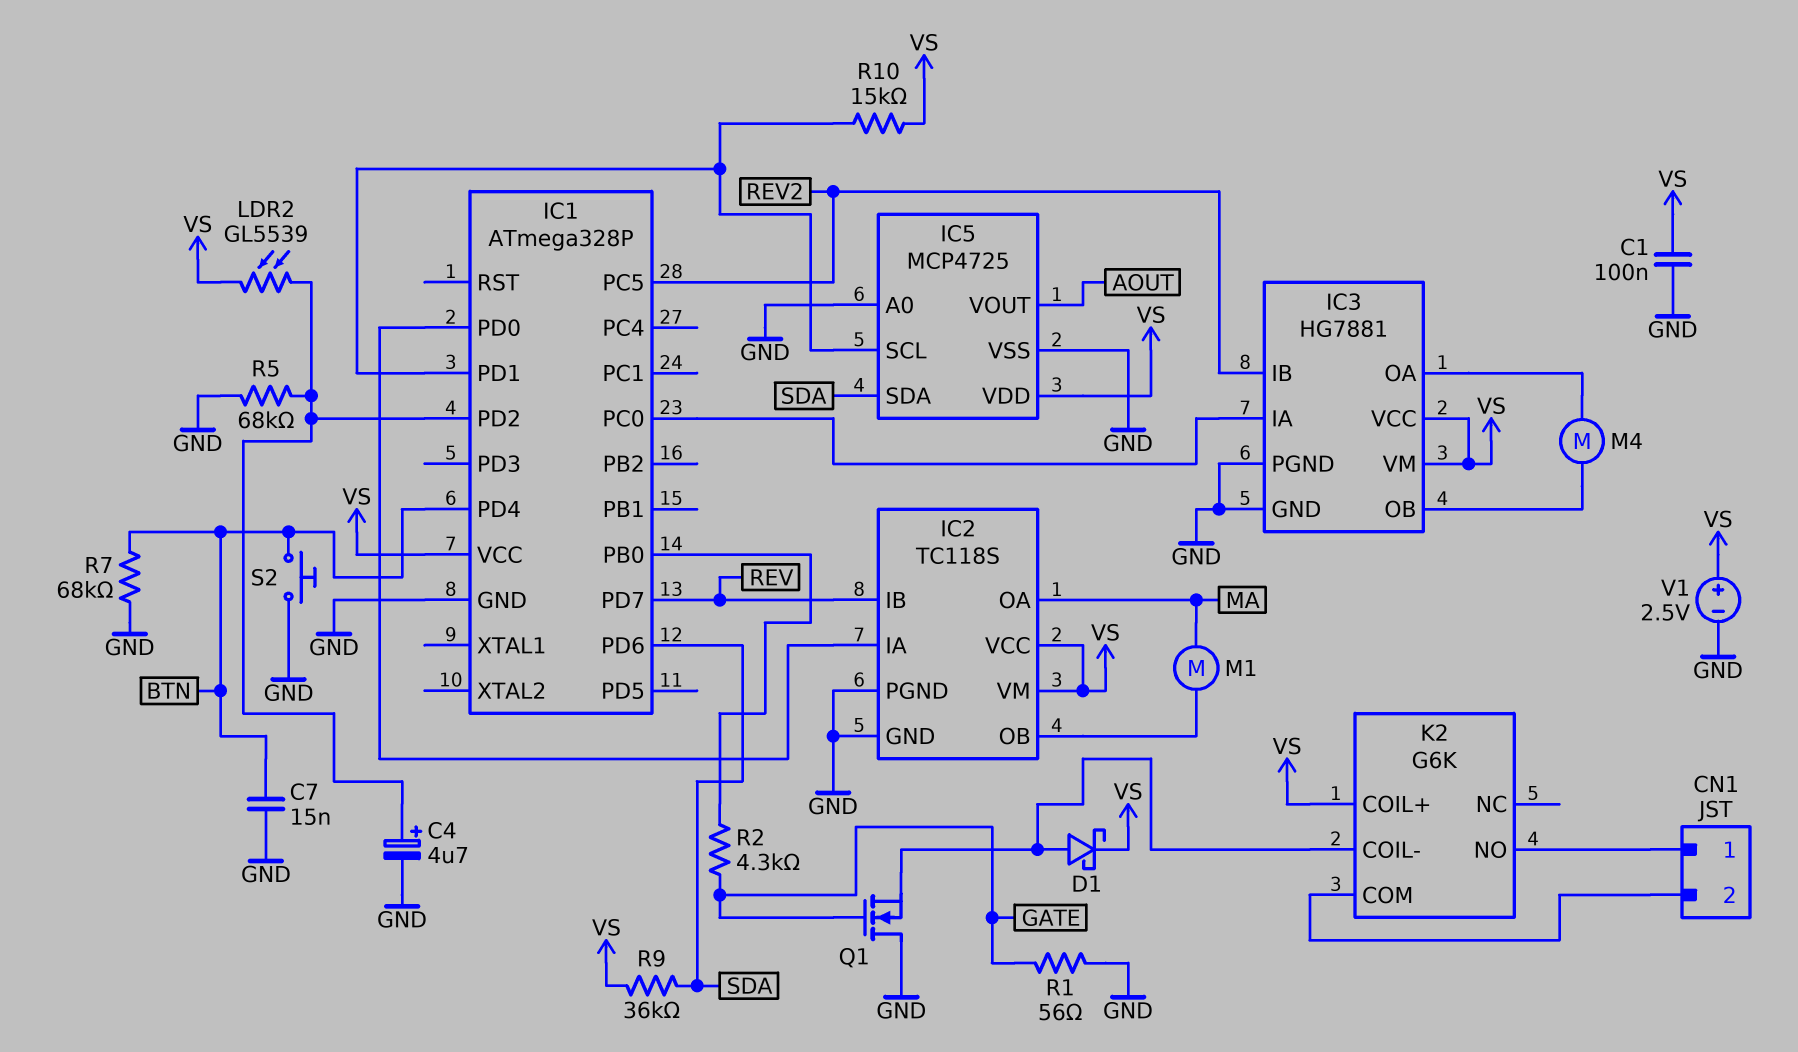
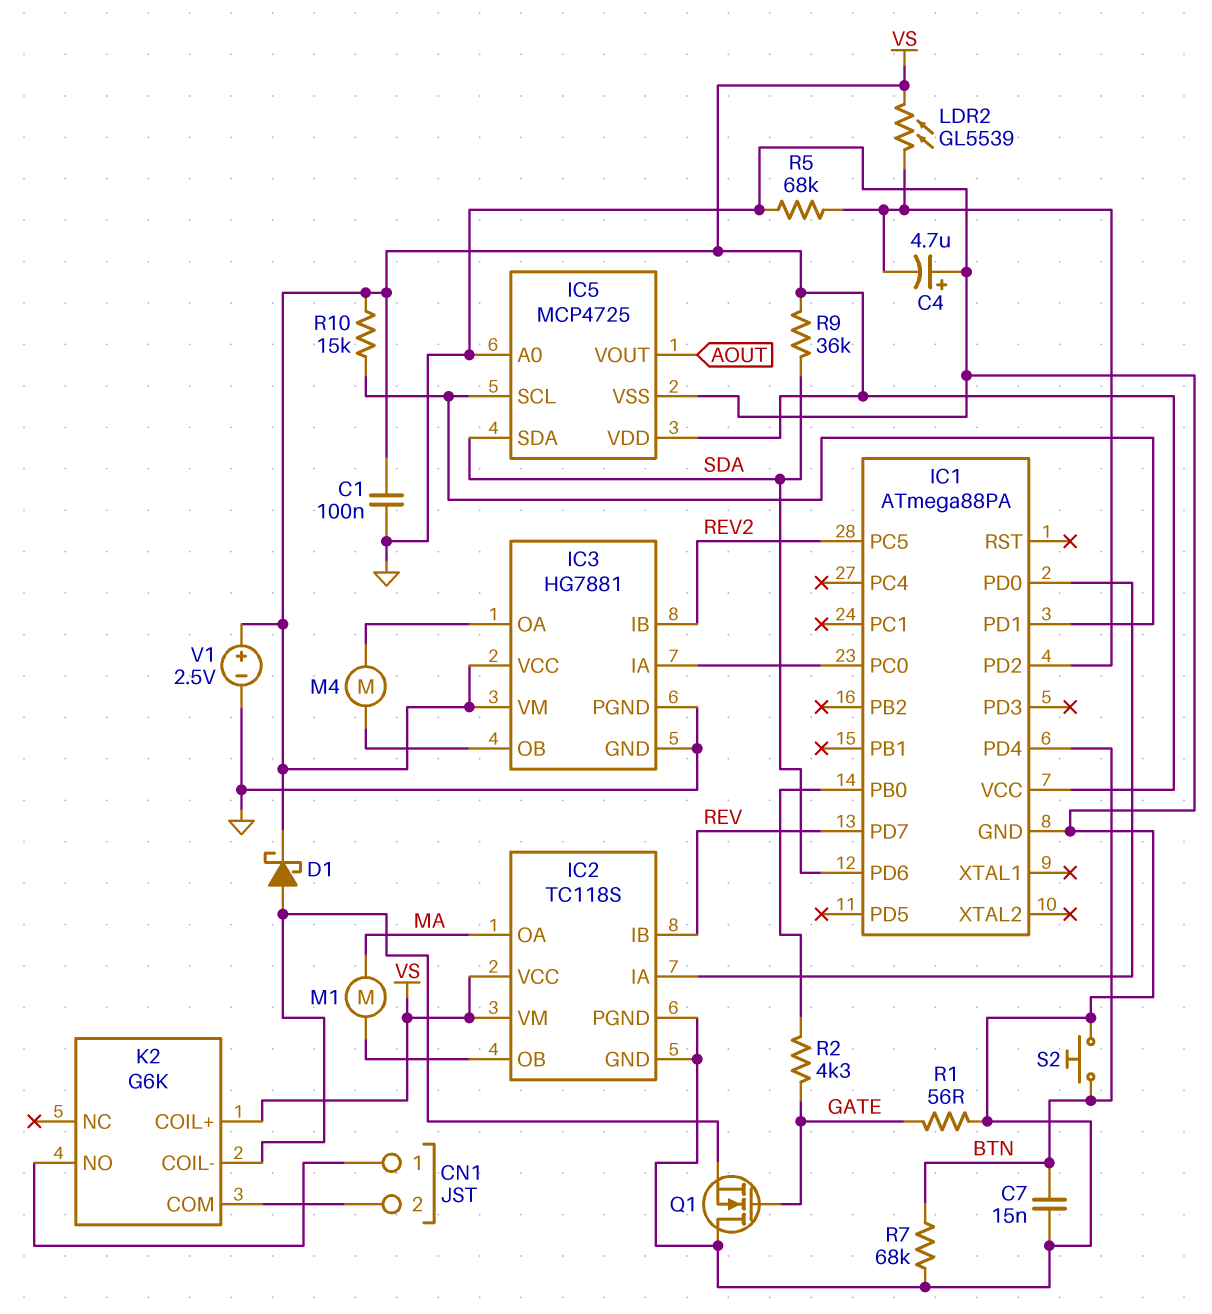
C4: 4.7uF (plus IC1/PD2, minus GND) -> 4.7uF (plus GND, minus IC1/PD2)
IC1: ATmega328P -> ATmega88PA

